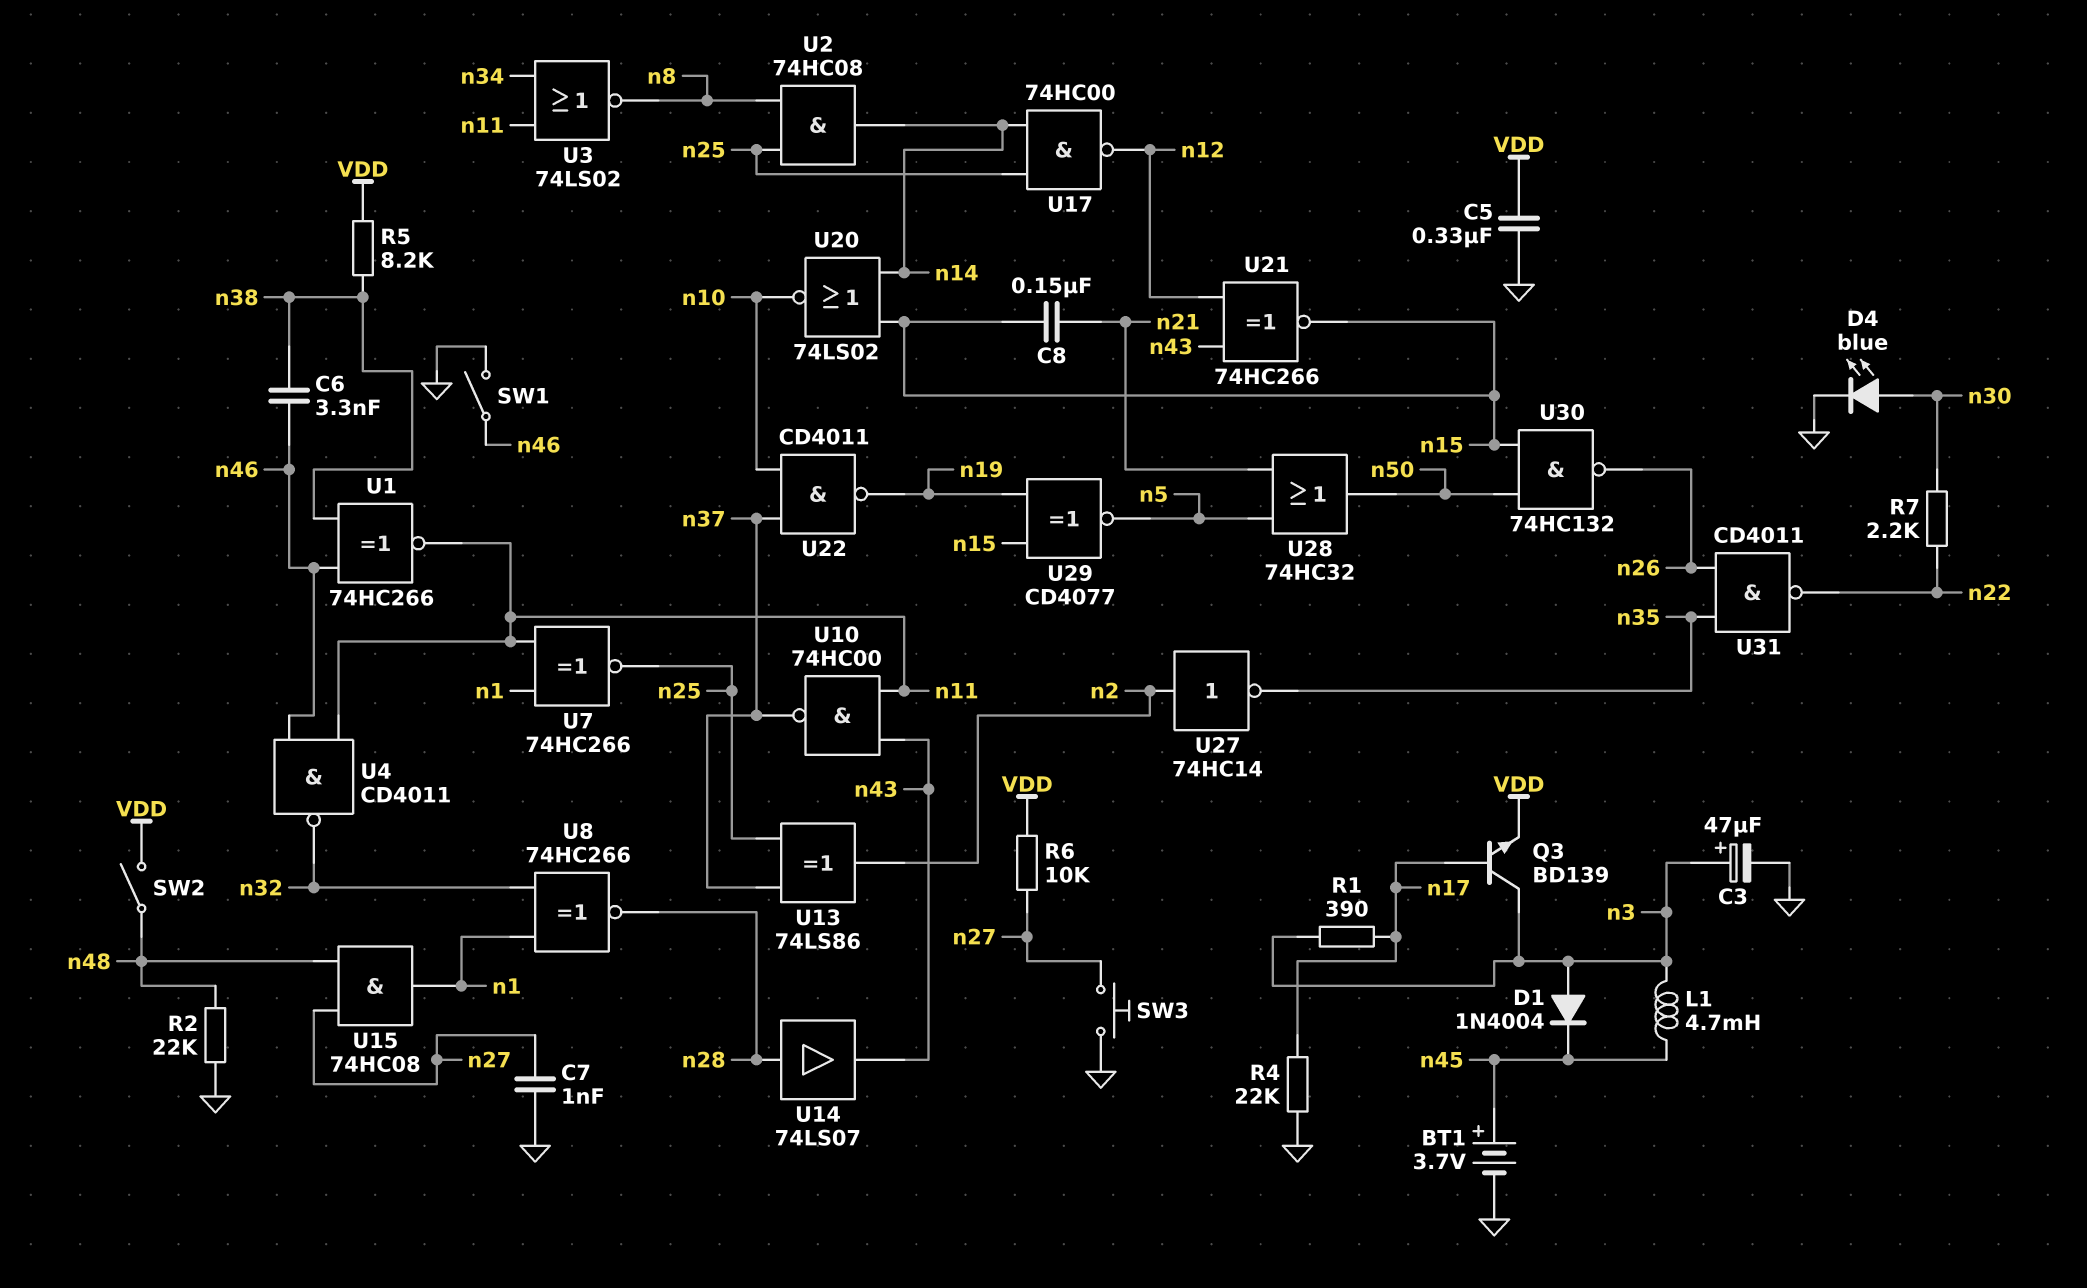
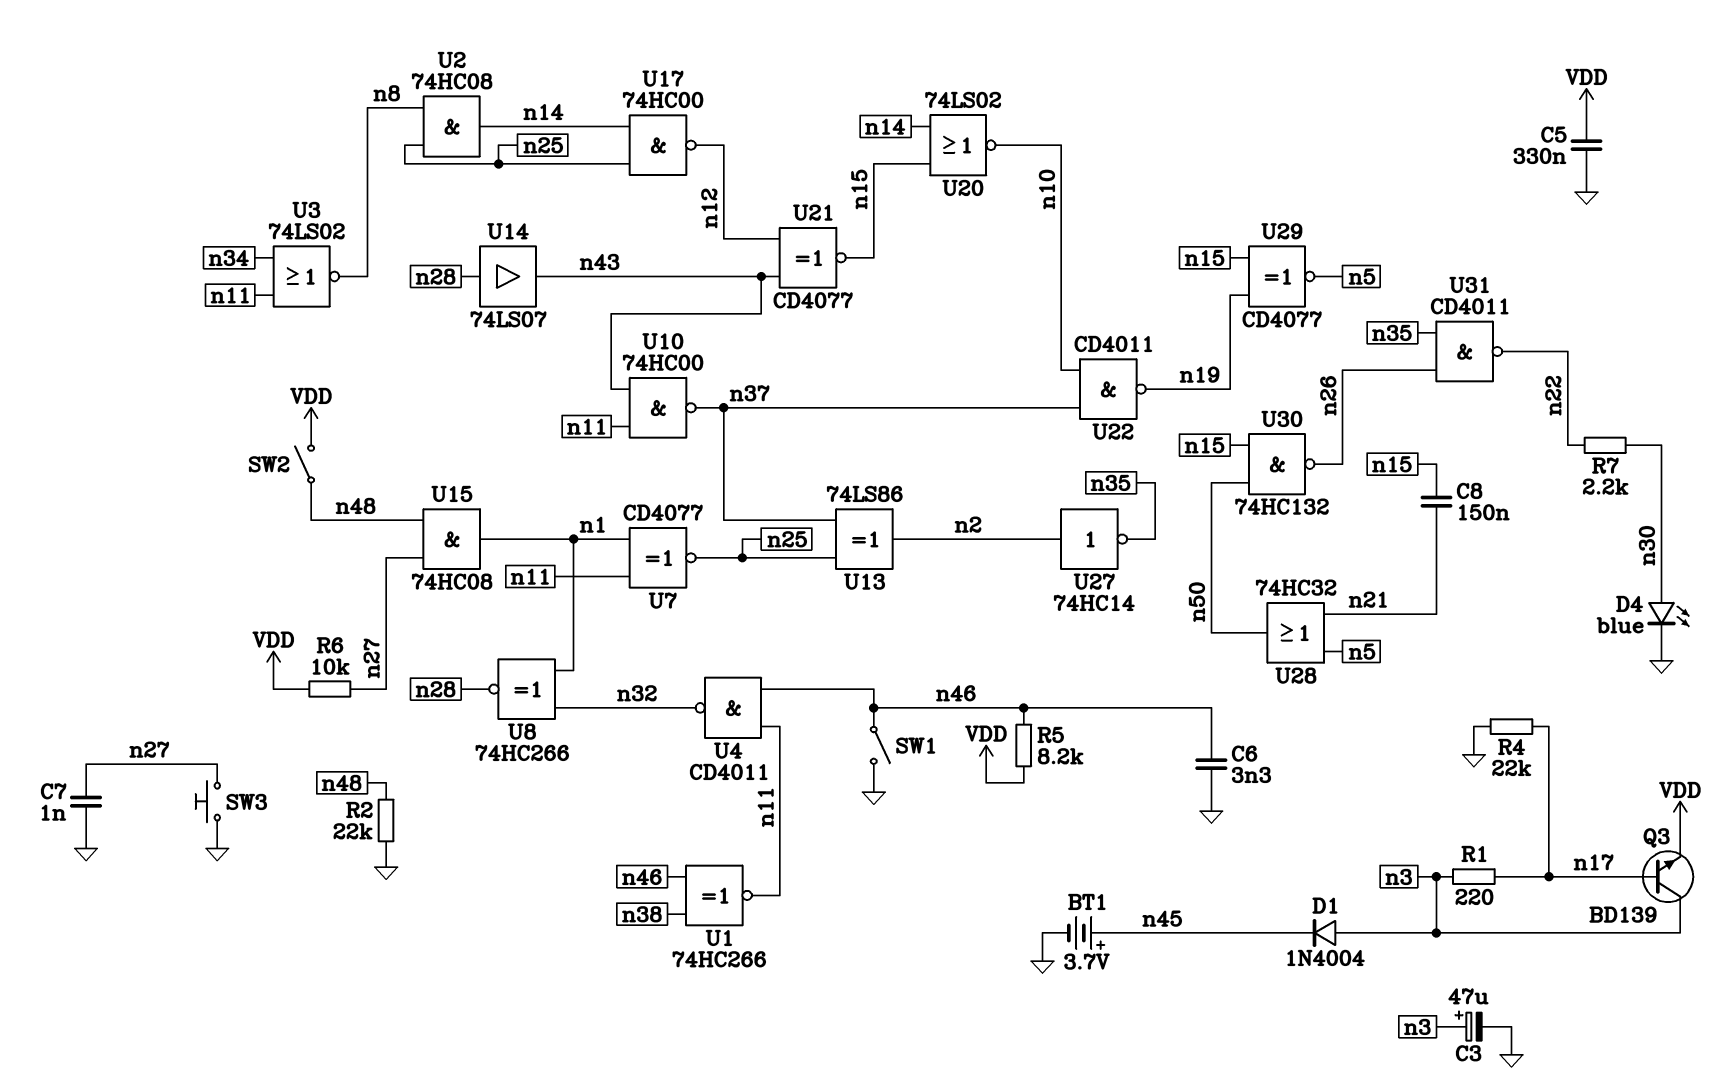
C6: 3.3nF (n38, n46) -> 3.3nF (GND, n46)
L1: 4.7mH (n3, n45) -> none
R1: 390 (n3, n17) -> 220 (n3, n17)
R5: 8.2k (VDD, n38) -> 8.2k (VDD, n46)
U7: XNOR 74HC266 (in n1, in n11, out n25) -> XNOR CD4077 (in n1, in n11, out n25)
U21: XNOR 74HC266 (in n12, in n43, out n15) -> XNOR CD4077 (in n12, in n43, out n15)

